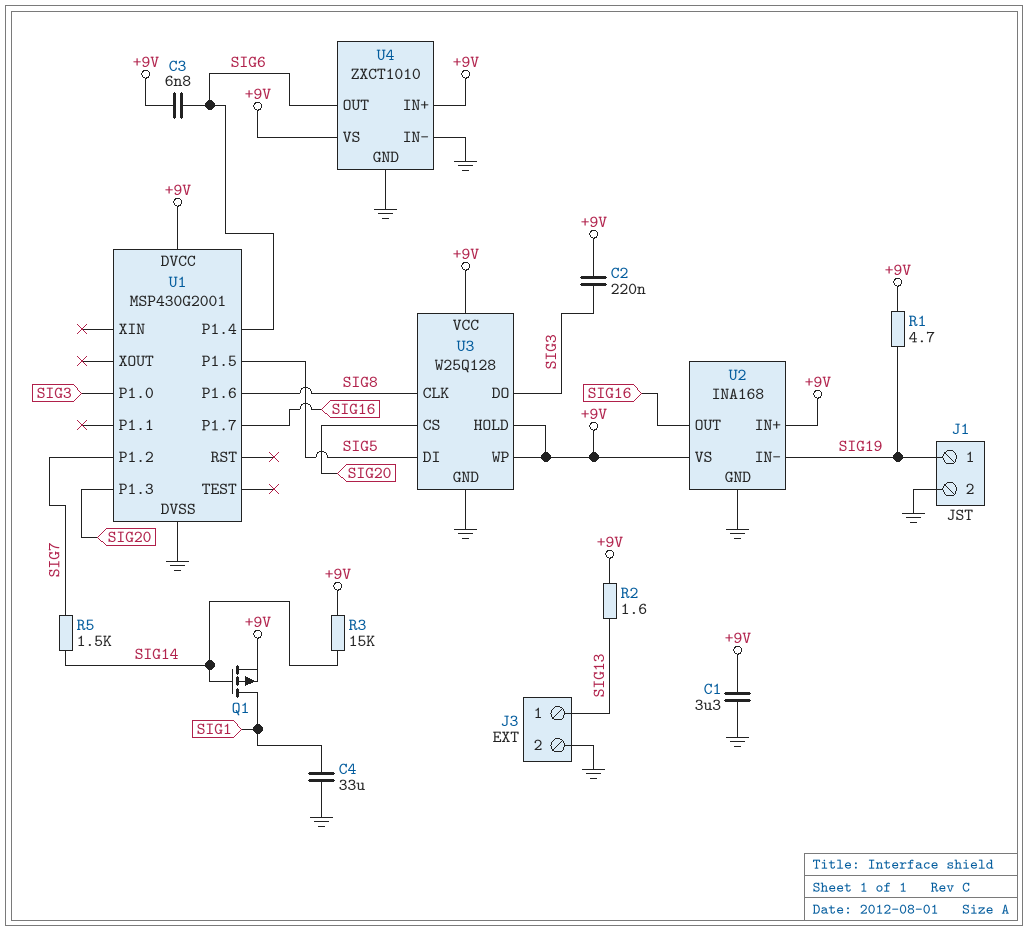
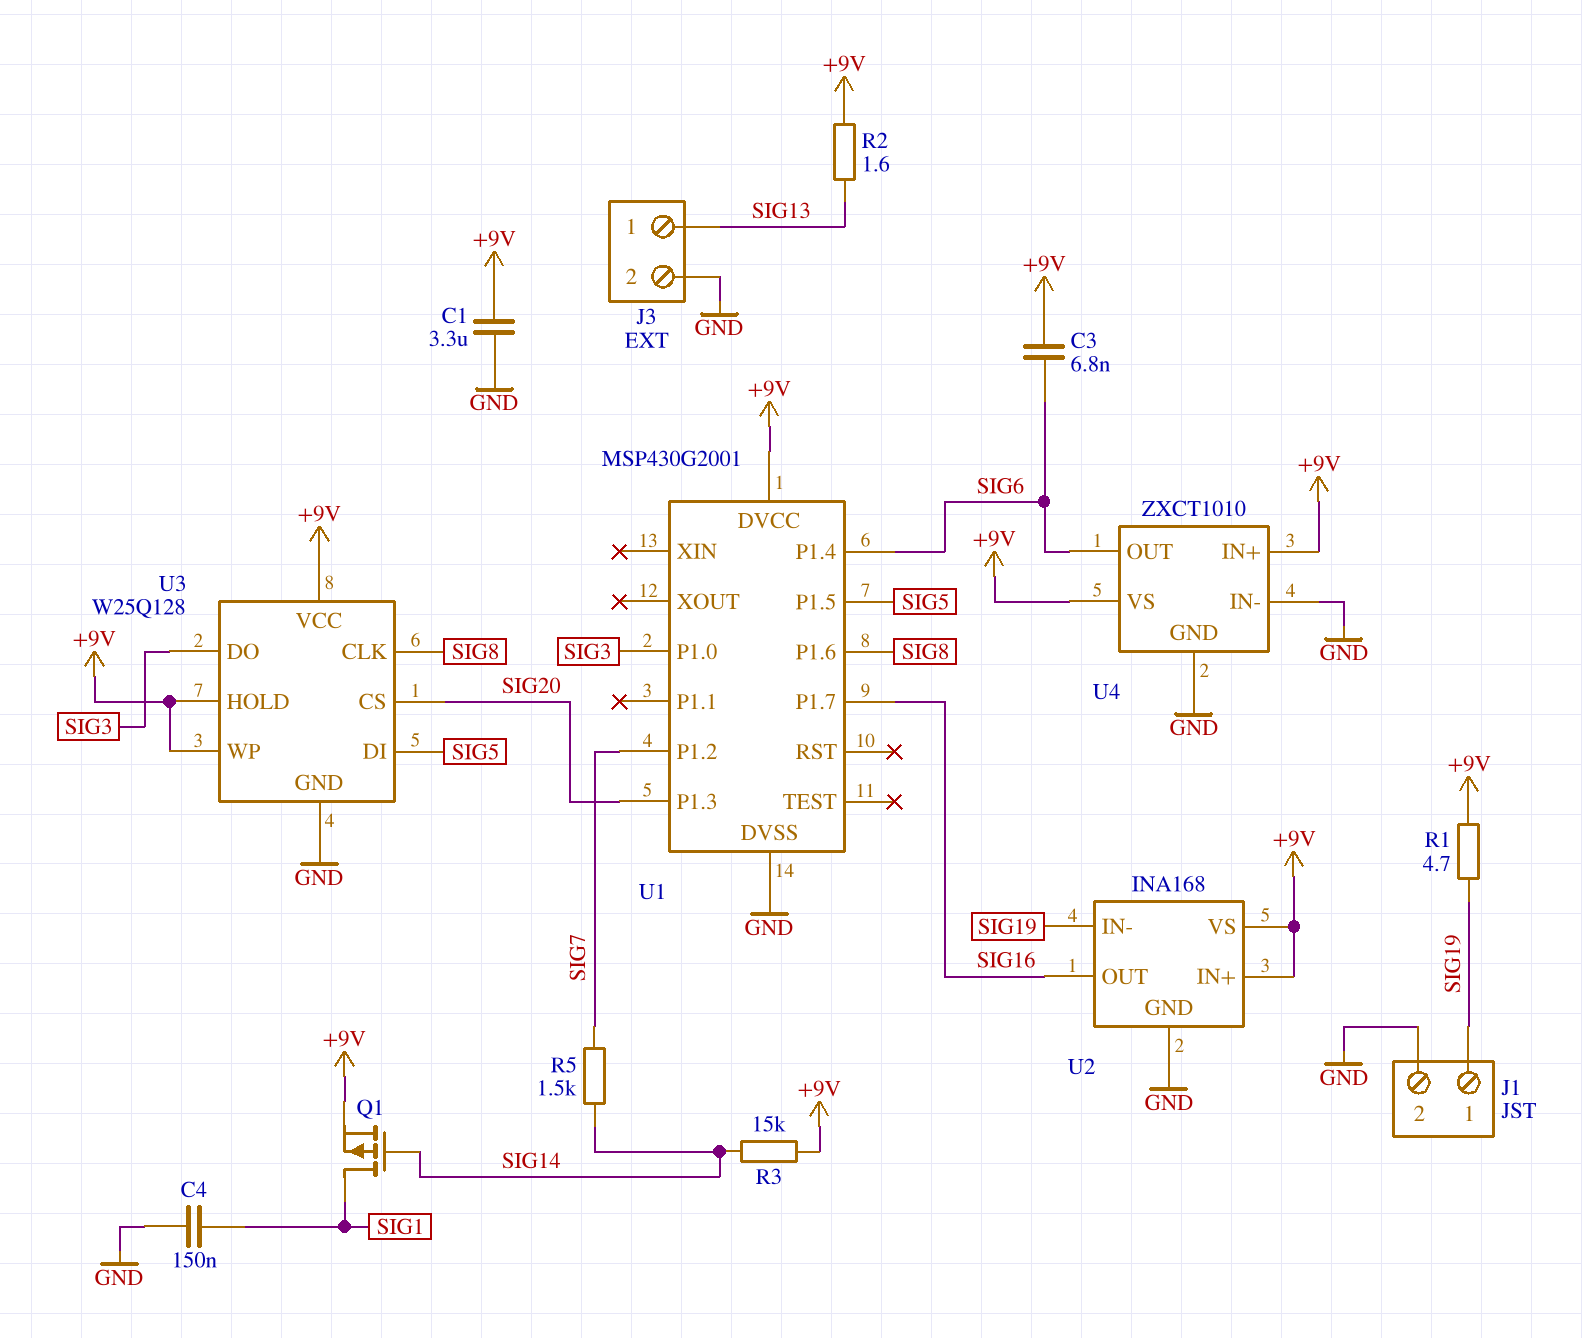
C2: 220nF (+9V, SIG3) -> none
C4: 33uF (GND, SIG1) -> 150nF (GND, SIG1)

